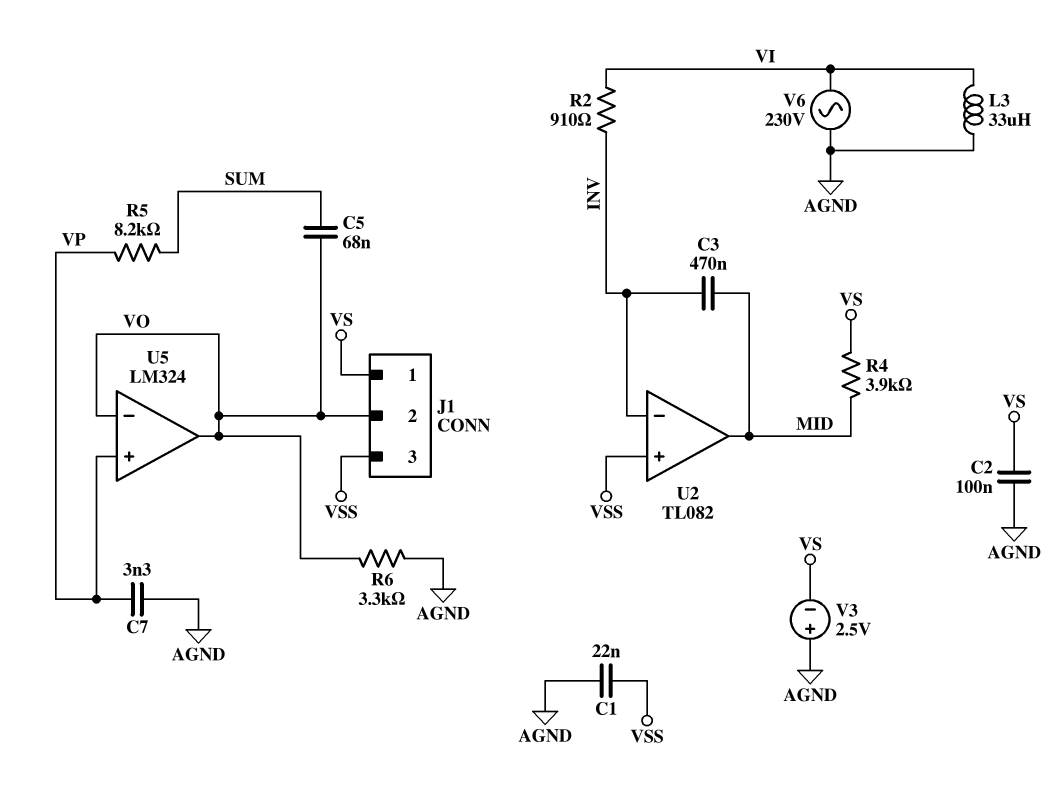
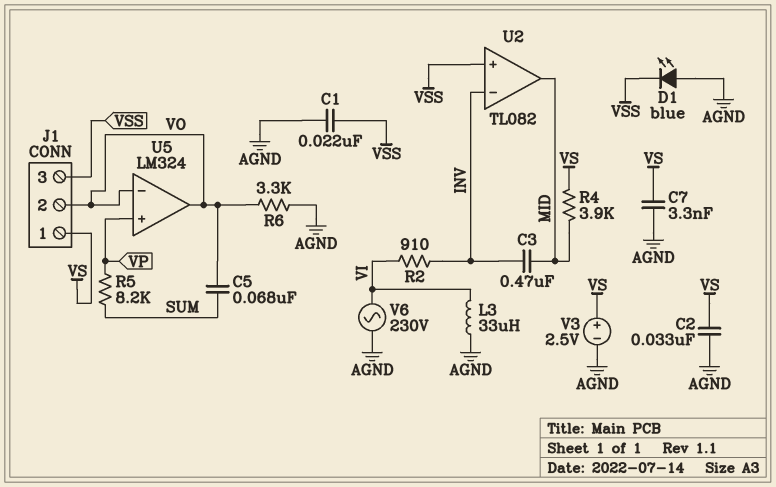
C2: 100nF (AGND, VS) -> 33nF (AGND, VS)
C7: 3.3nF (AGND, VP) -> 3.3nF (AGND, VS)
D1: none -> LED blue (A AGND, K VSS)
V3: 2.5V (plus AGND, minus VS) -> 2.5V (plus VS, minus AGND)

